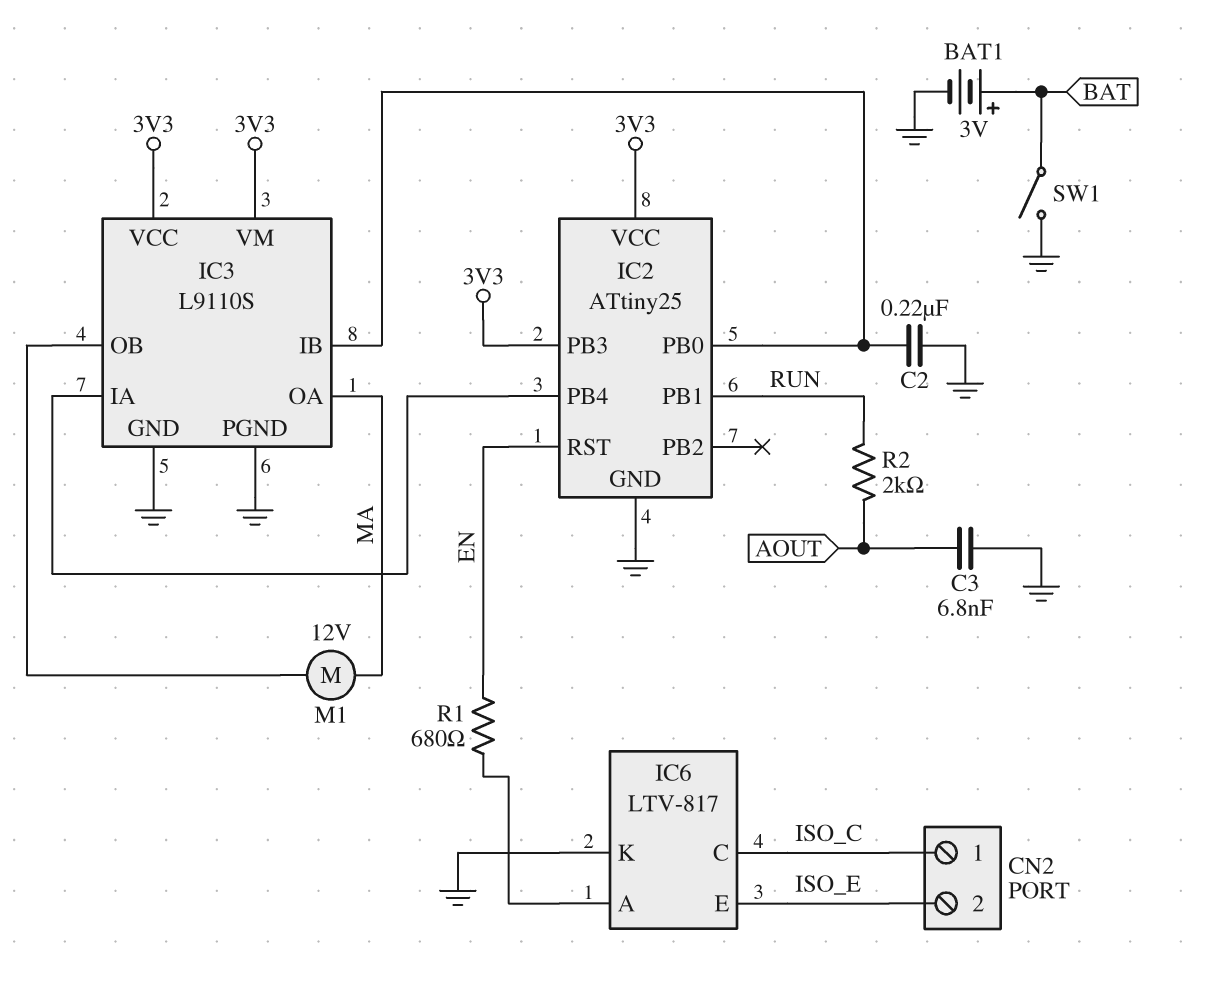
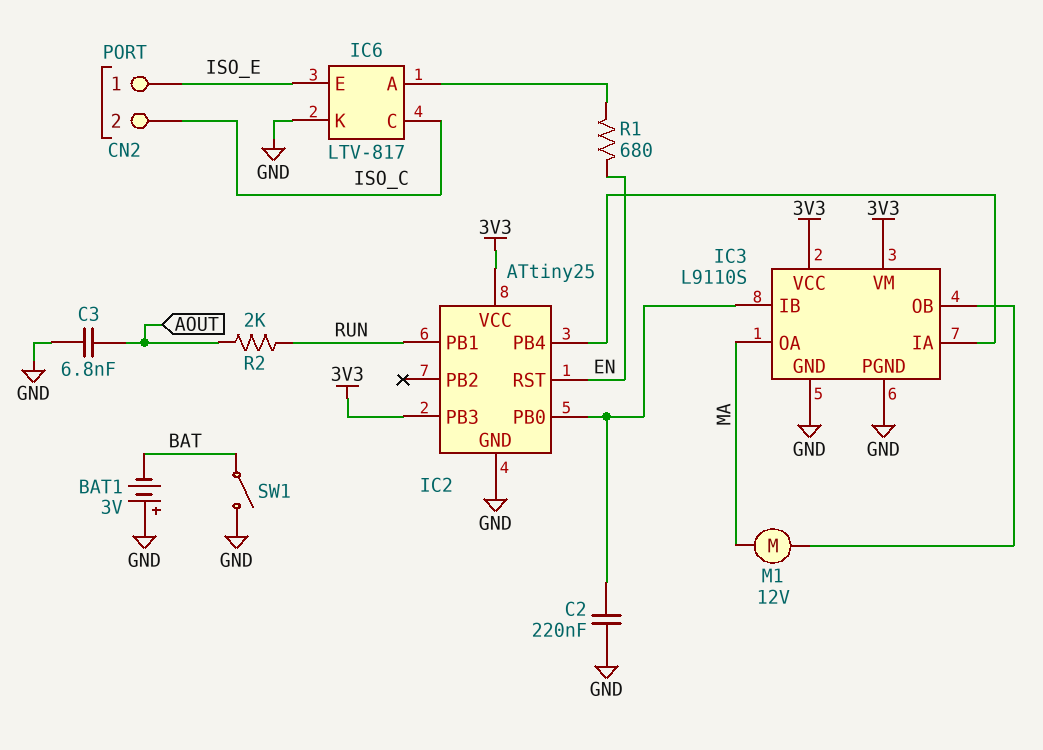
BAT1: 3V (plus BAT, minus GND) -> 3V (plus GND, minus BAT)
CN2 pin 1: ISO_C -> ISO_E
CN2 pin 2: ISO_E -> ISO_C

